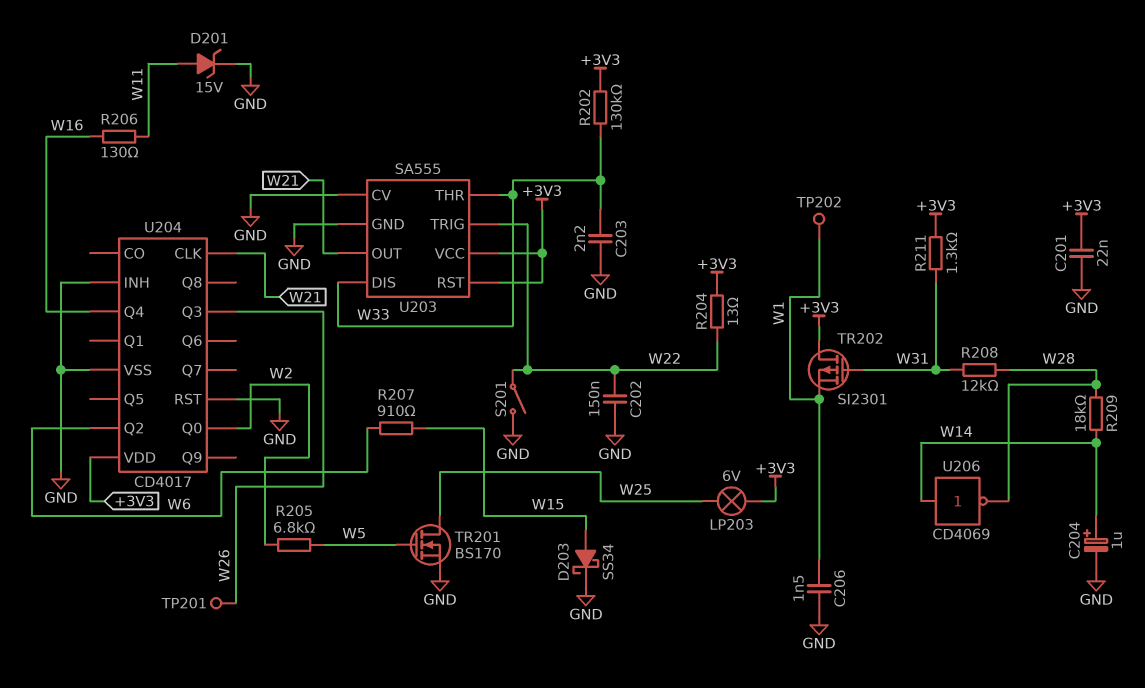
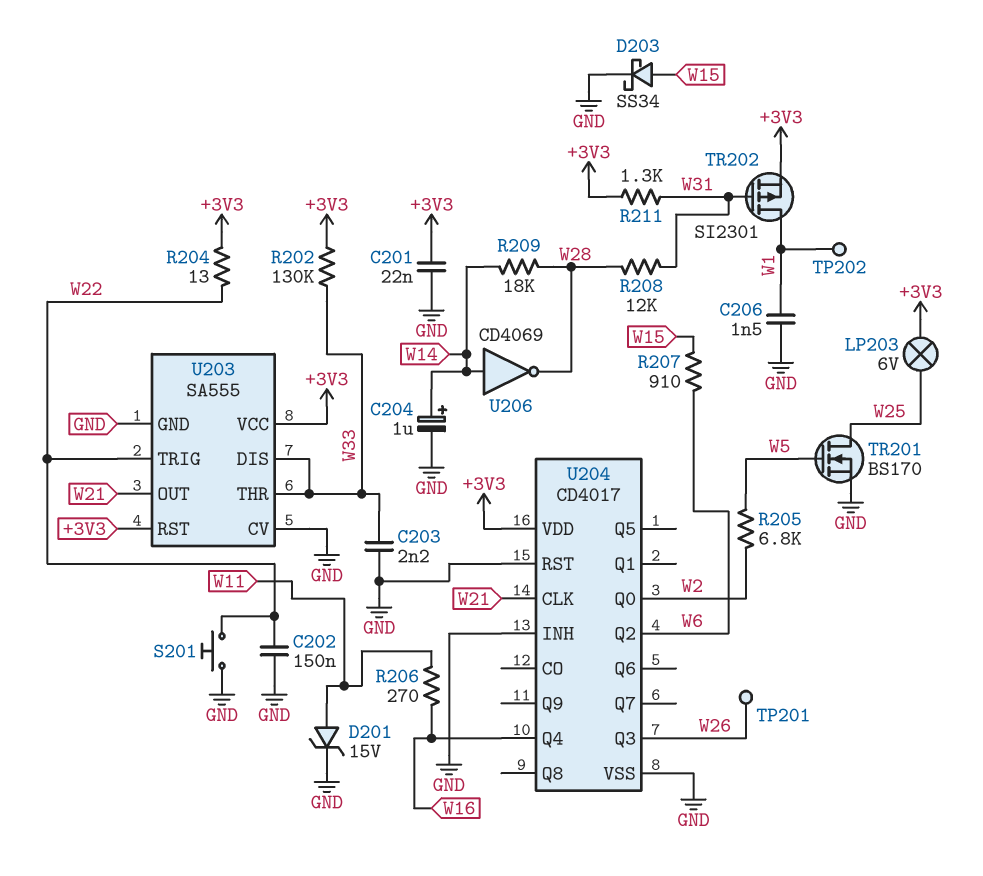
R206: 130 (W11, W16) -> 270 (W11, W16)
S201: switch (GND, W22) -> button (GND, W22)
TR202: PMOS SI2301 (G W31, D +3V3, S W1) -> PMOS SI2301 (G W31, D W1, S +3V3)

